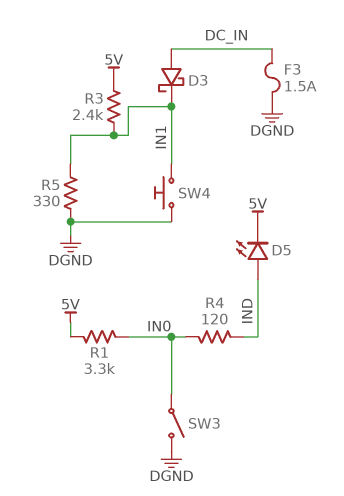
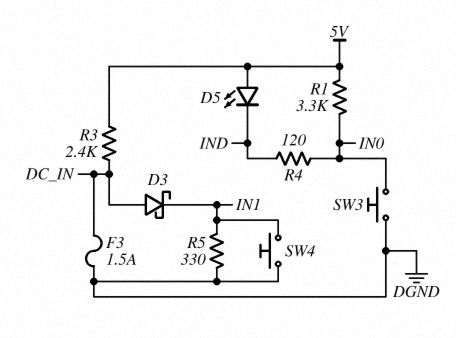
D5: LED (A IND, K 5V) -> LED (A 5V, K IND)
R3: 2.4k (5V, IN1) -> 2.4k (5V, DC_IN)
SW3: switch (DGND, IN0) -> button (DGND, IN0)

